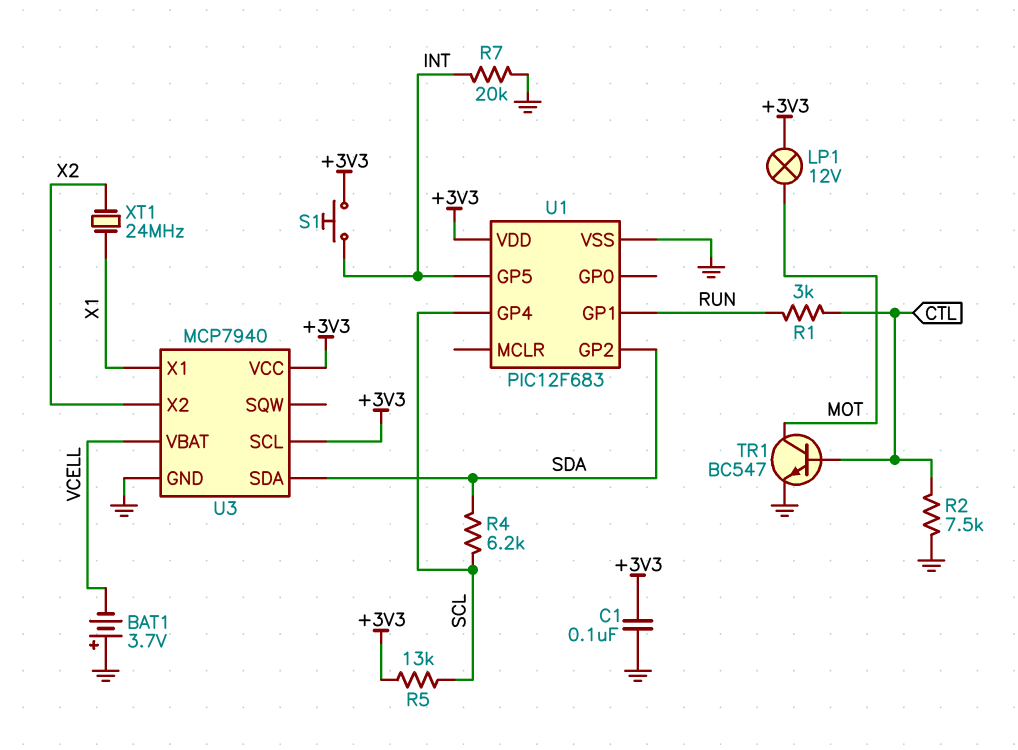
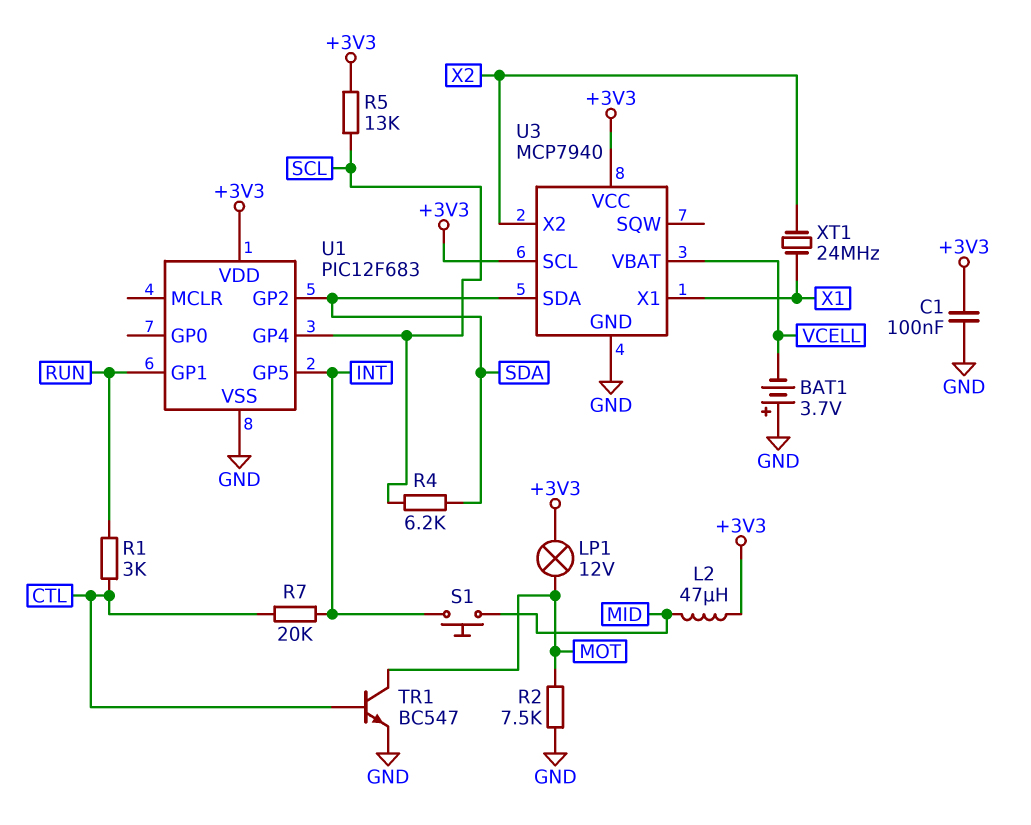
L2: none -> 47uH (+3V3, MID)
R2: 7.5k (CTL, GND) -> 7.5k (GND, MOT)
R7: 20k (GND, INT) -> 20k (CTL, INT)
S1: button (+3V3, INT) -> button (INT, MID)

